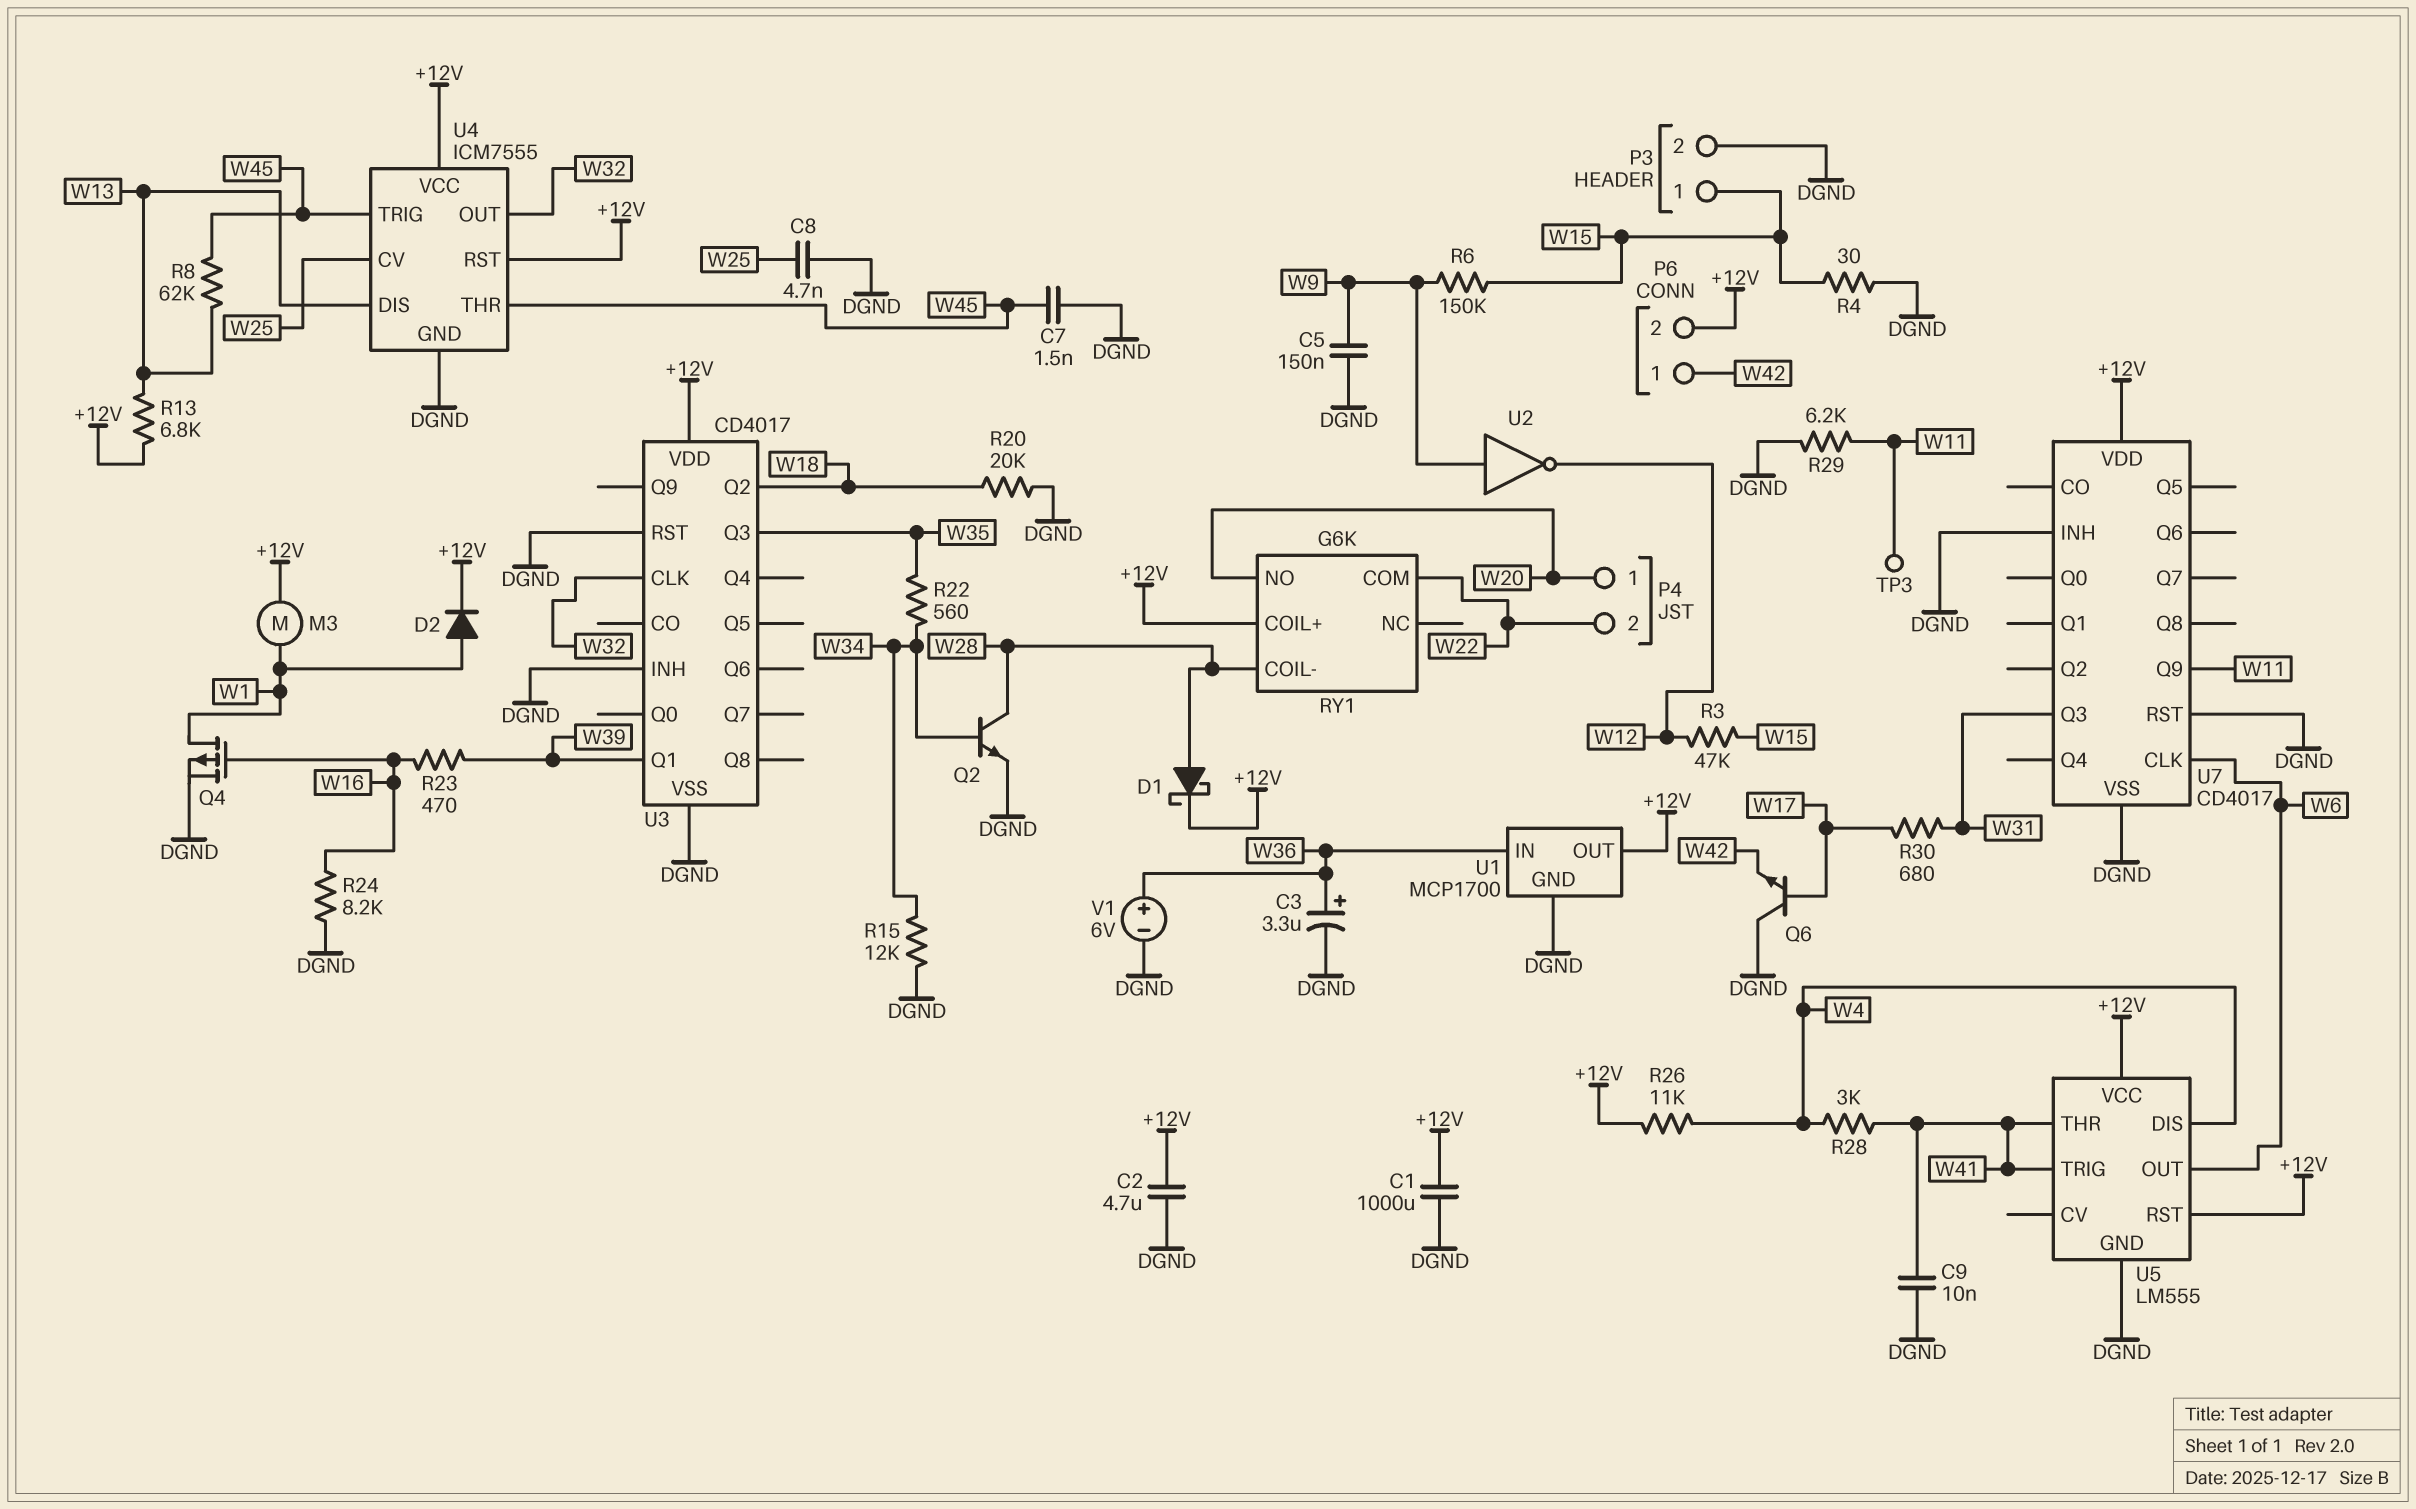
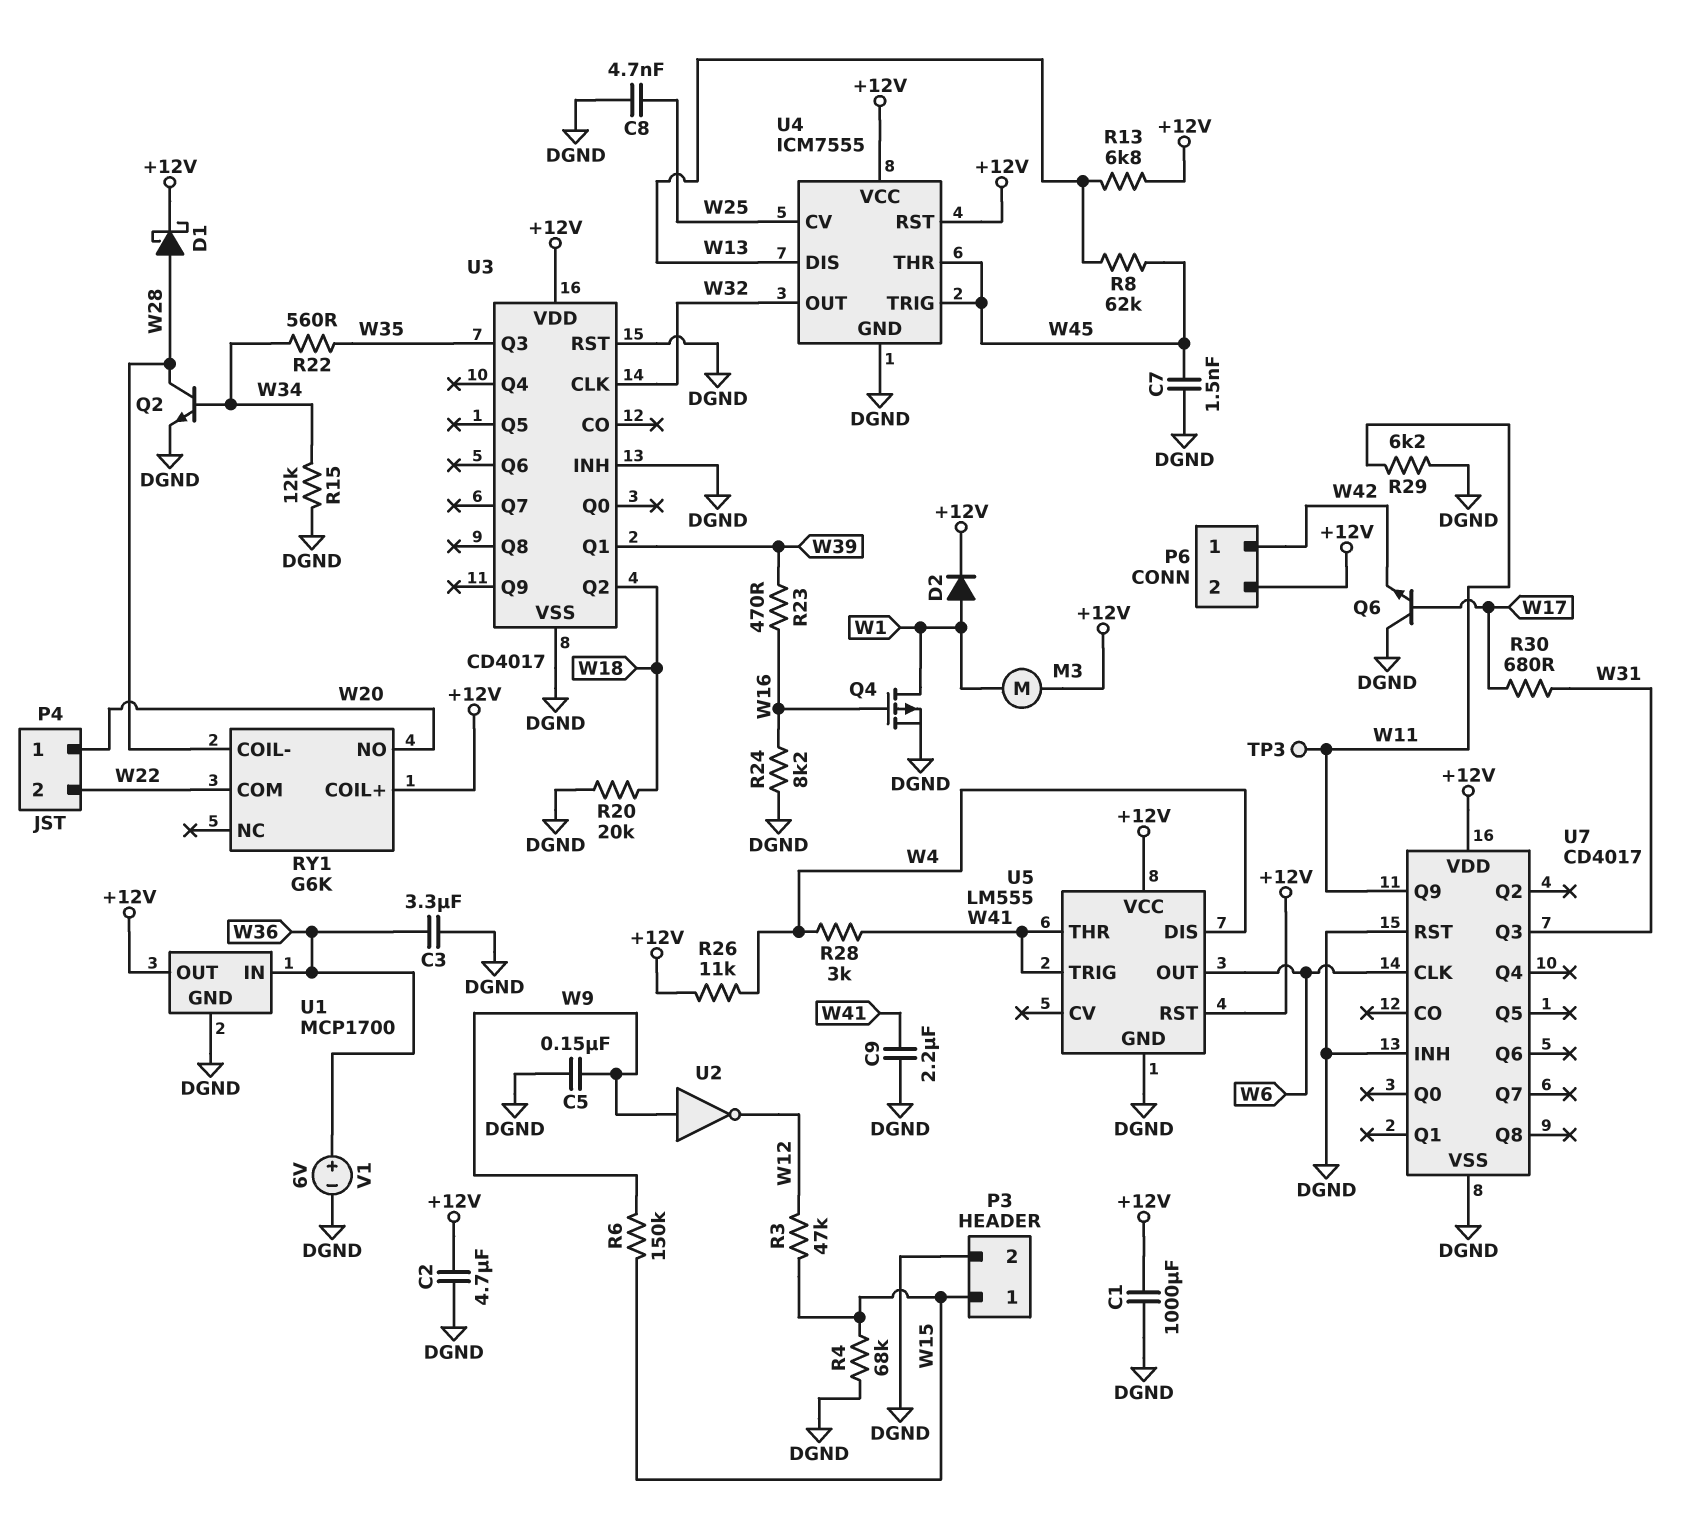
C3: 3.3uF (plus W36, minus DGND) -> 3.3uF (DGND, W36)
C9: 10nF (DGND, W41) -> 2.2uF (DGND, W41)
R4: 30 (DGND, W15) -> 68k (DGND, W15)

